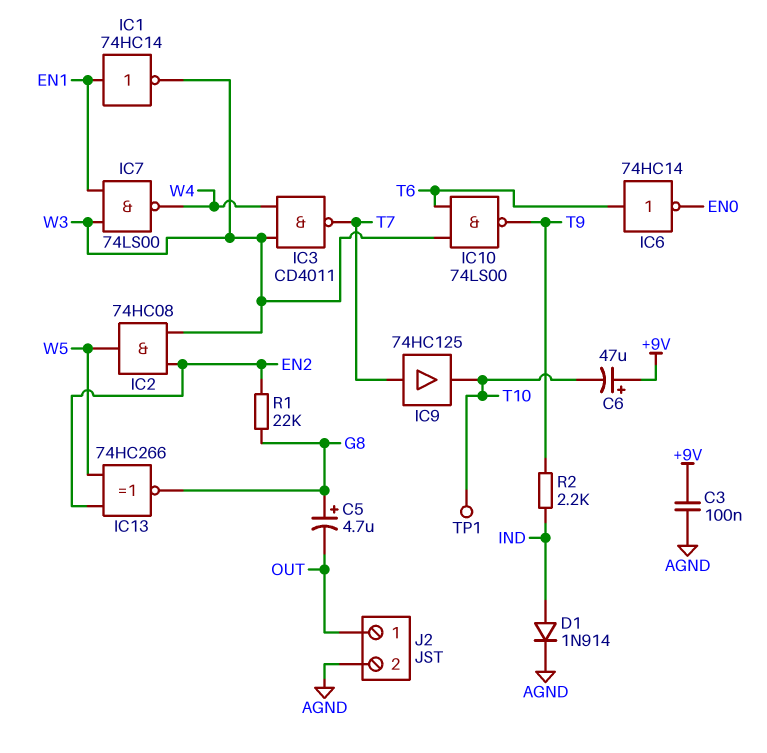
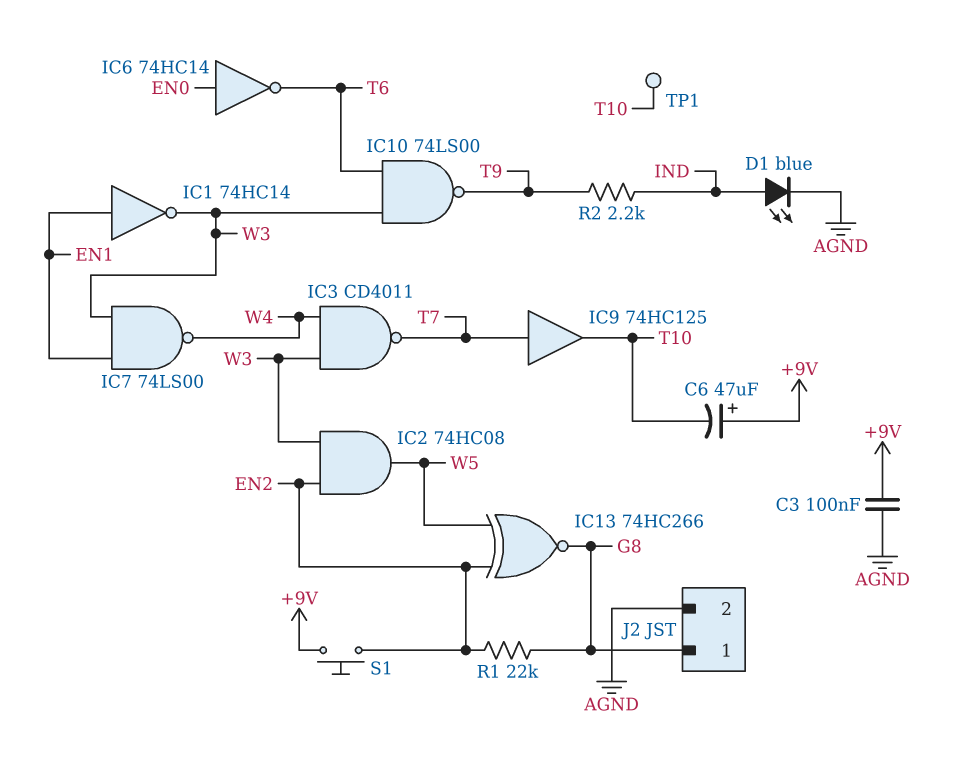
C5: 4.7uF (plus G8, minus OUT) -> none
D1: diode 1N914 (A IND, K AGND) -> LED blue (A IND, K AGND)
IC6: NOT 74HC14 (in T6, out EN0) -> NOT 74HC14 (in EN0, out T6)
J2 pin 1: OUT -> G8
S1: none -> button (+9V, EN2)

